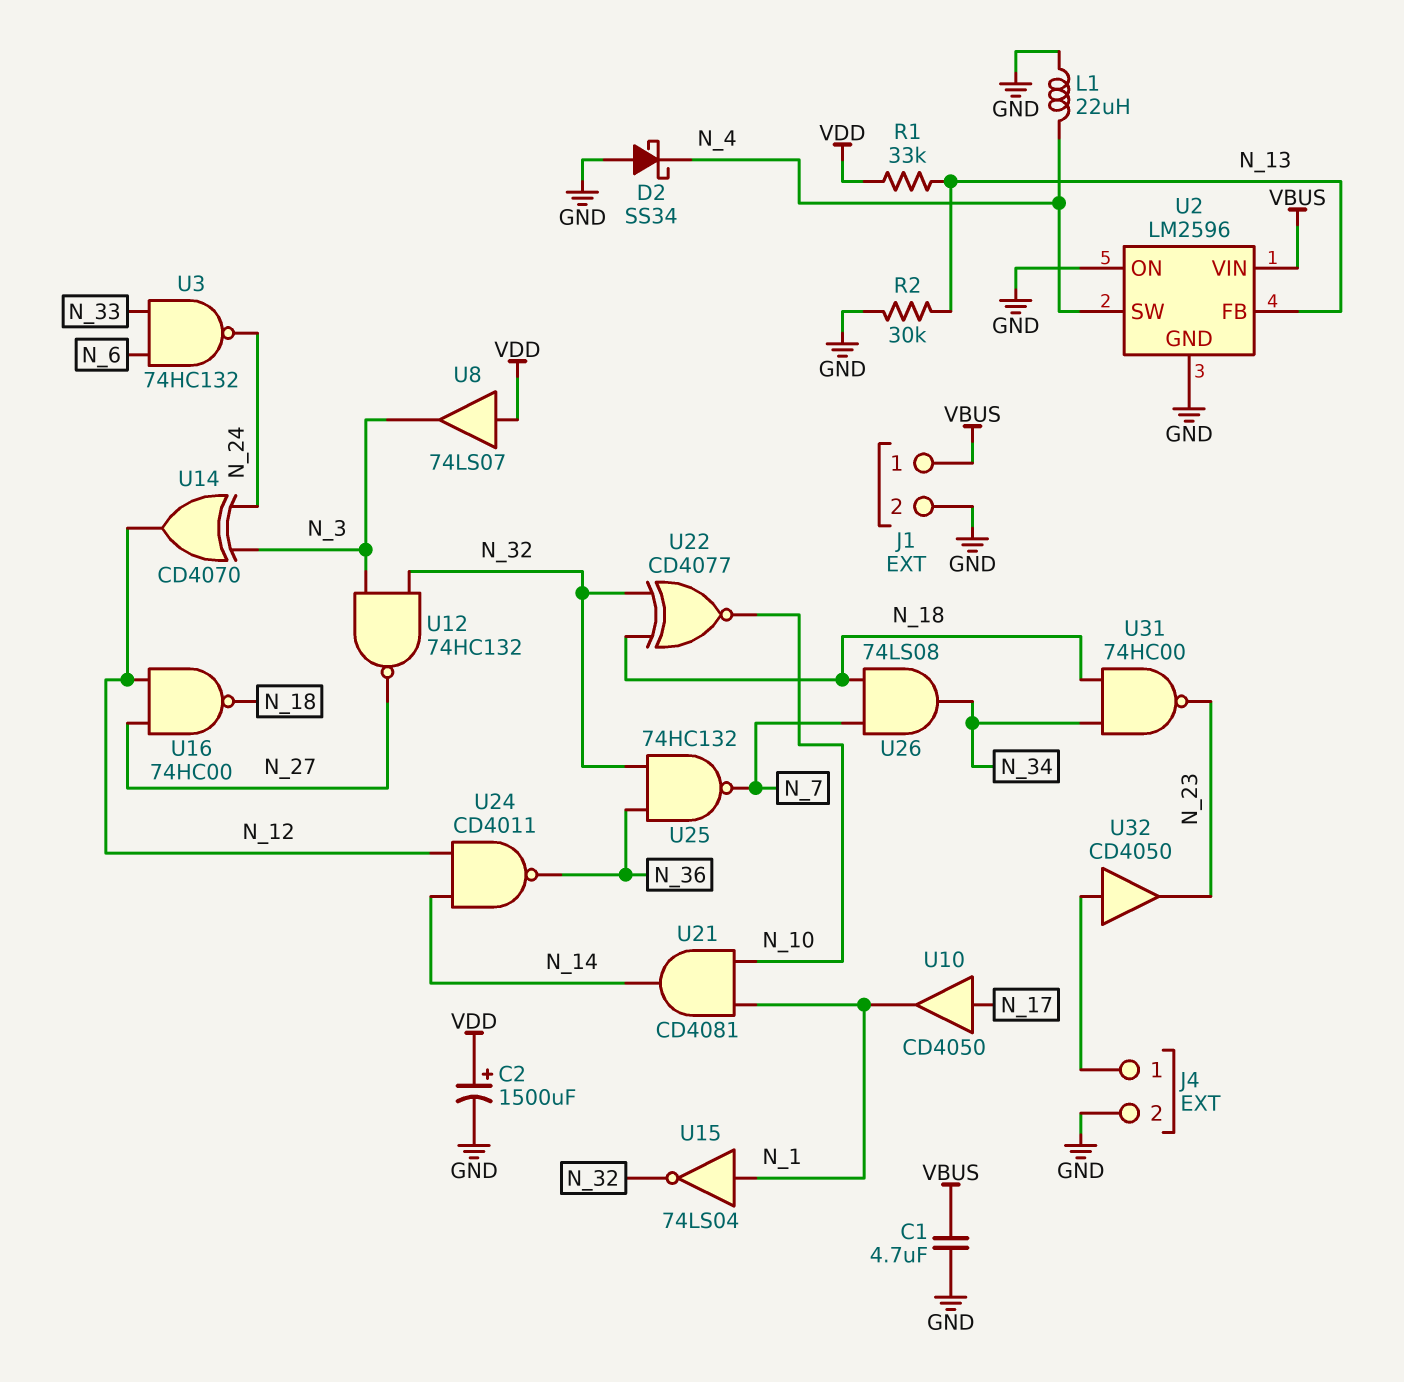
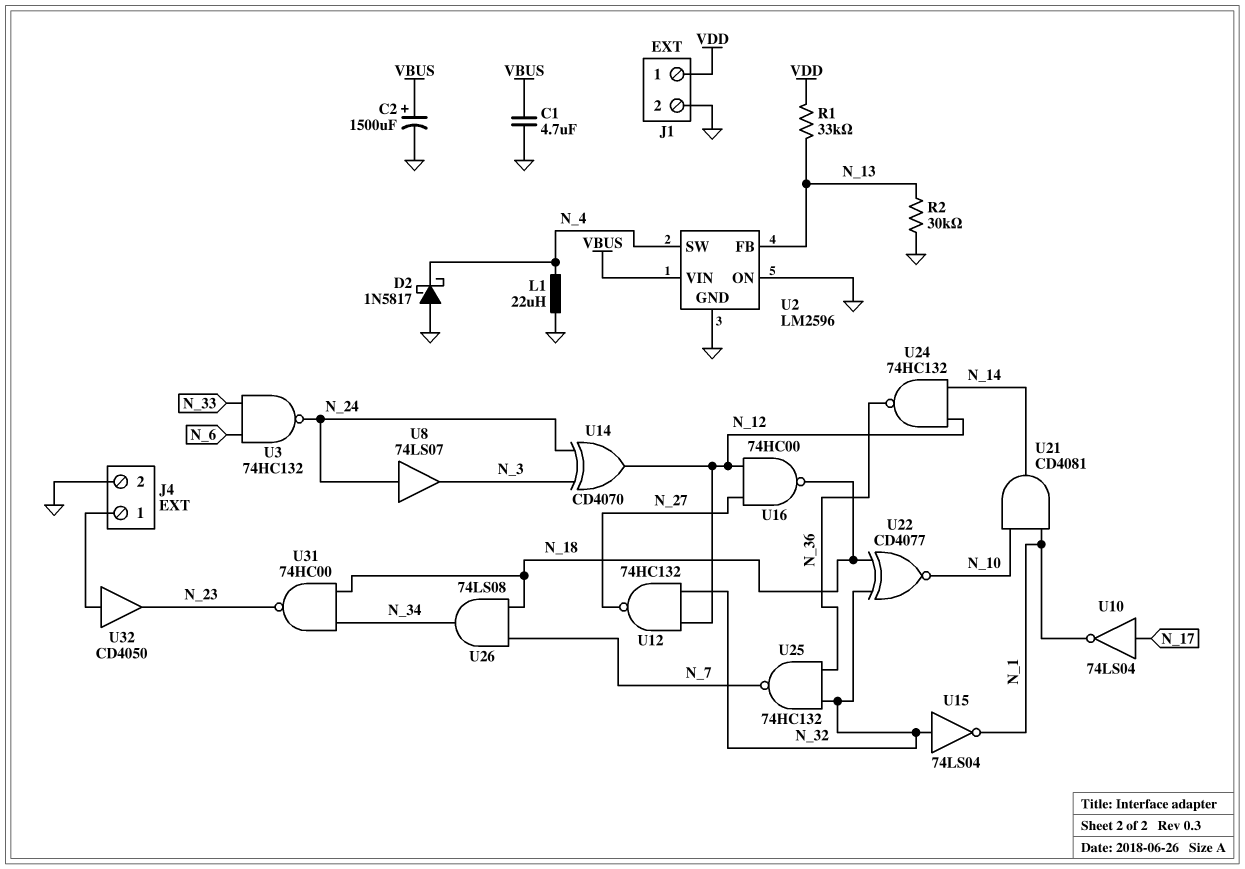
C2: 1500uF (plus VDD, minus GND) -> 1500uF (plus VBUS, minus GND)
D2: schottky SS34 (A GND, K N_4) -> schottky 1N5817 (A GND, K N_4)
J1 pin 1: VBUS -> VDD
U8: buffer 74LS07 (in VDD, out N_3) -> buffer 74LS07 (in N_24, out N_3)
U10: buffer CD4050 (in N_17, out N_1) -> NOT 74LS04 (in N_17, out N_1)
U12: NAND 74HC132 (in N_3, in N_32, out N_27) -> NAND 74HC132 (in N_12, in N_32, out N_27)
U15: NOT 74LS04 (in N_1, out N_32) -> NOT 74LS04 (in N_32, out N_1)
U24: NAND CD4011 (in N_12, in N_14, out N_36) -> NAND 74HC132 (in N_12, in N_14, out N_36)

